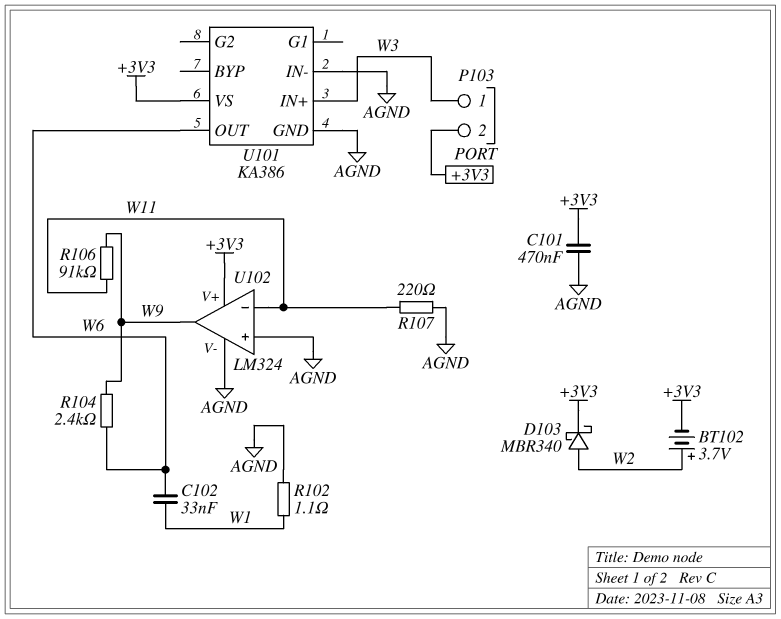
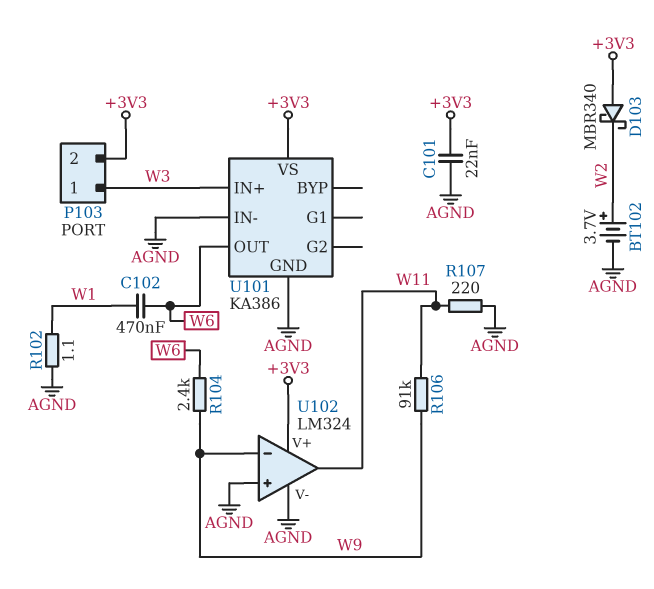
BT102: 3.7V (plus W2, minus +3V3) -> 3.7V (plus W2, minus AGND)
C101: 470nF (+3V3, AGND) -> 22nF (+3V3, AGND)
C102: 33nF (W1, W6) -> 470nF (W1, W6)
D103: schottky MBR340 (A W2, K +3V3) -> schottky MBR340 (A +3V3, K W2)
U102 pin in-: W11 -> W9
U102 pin out: W9 -> W11

